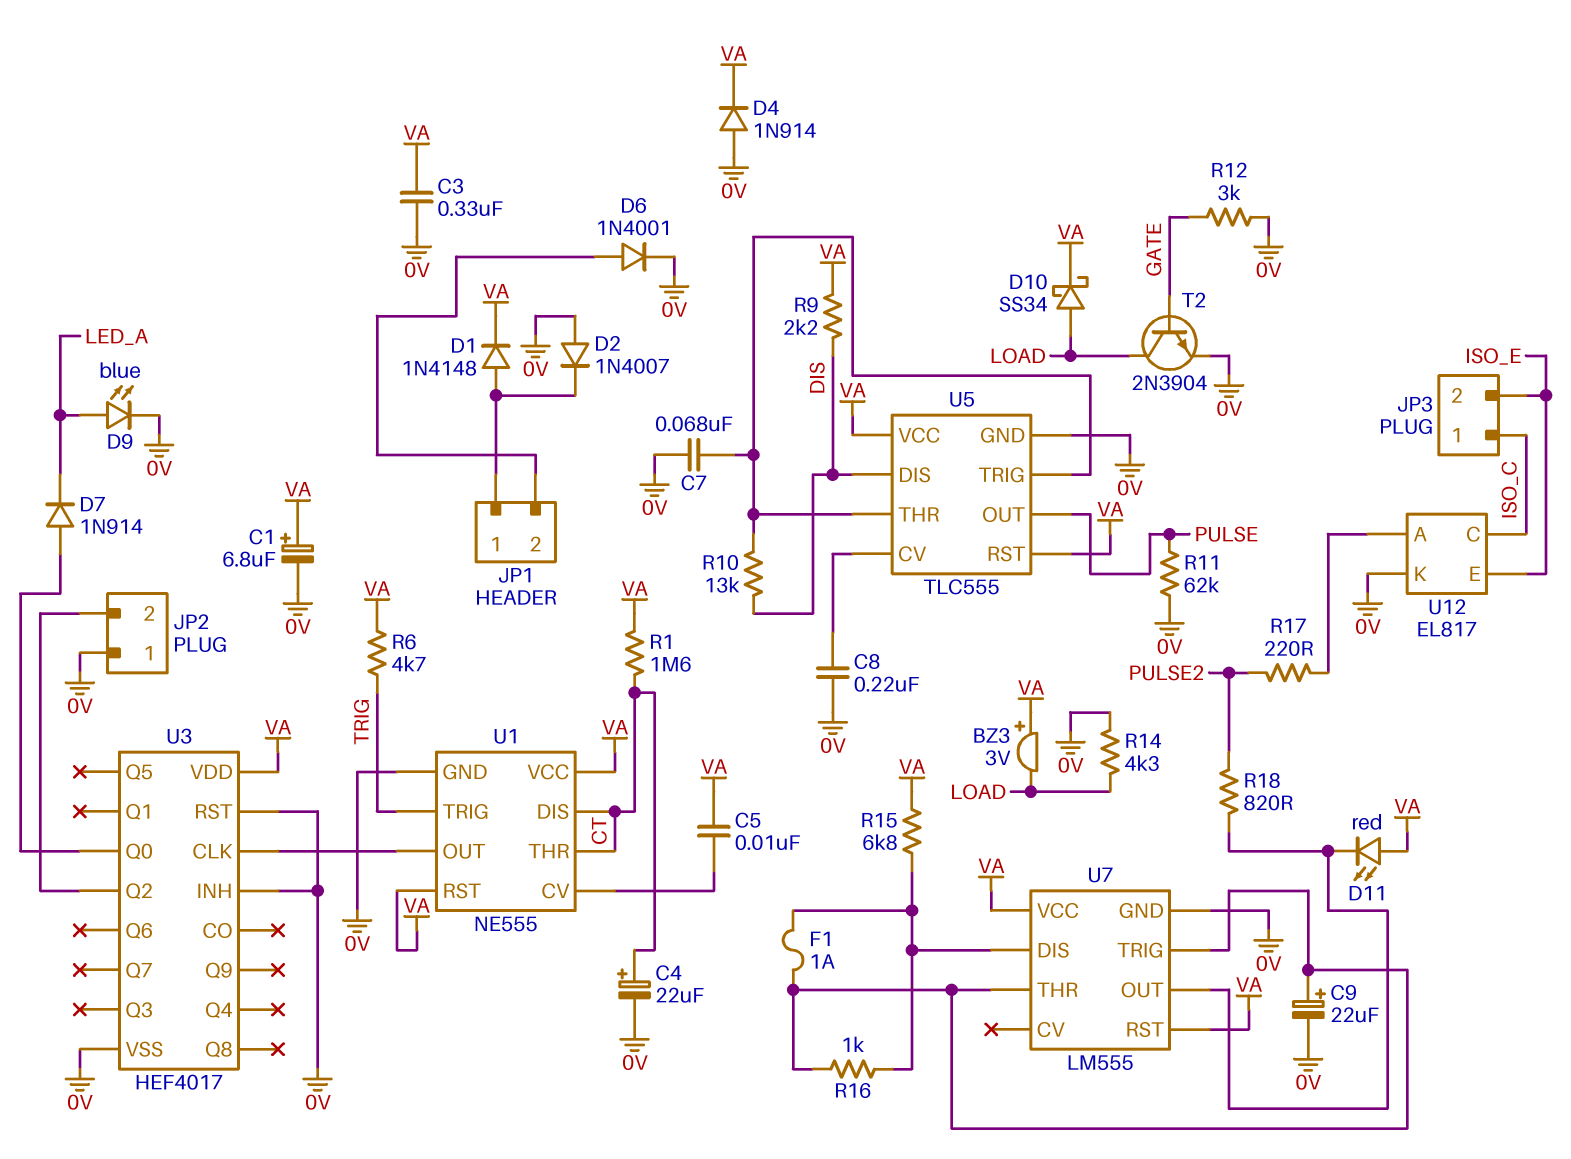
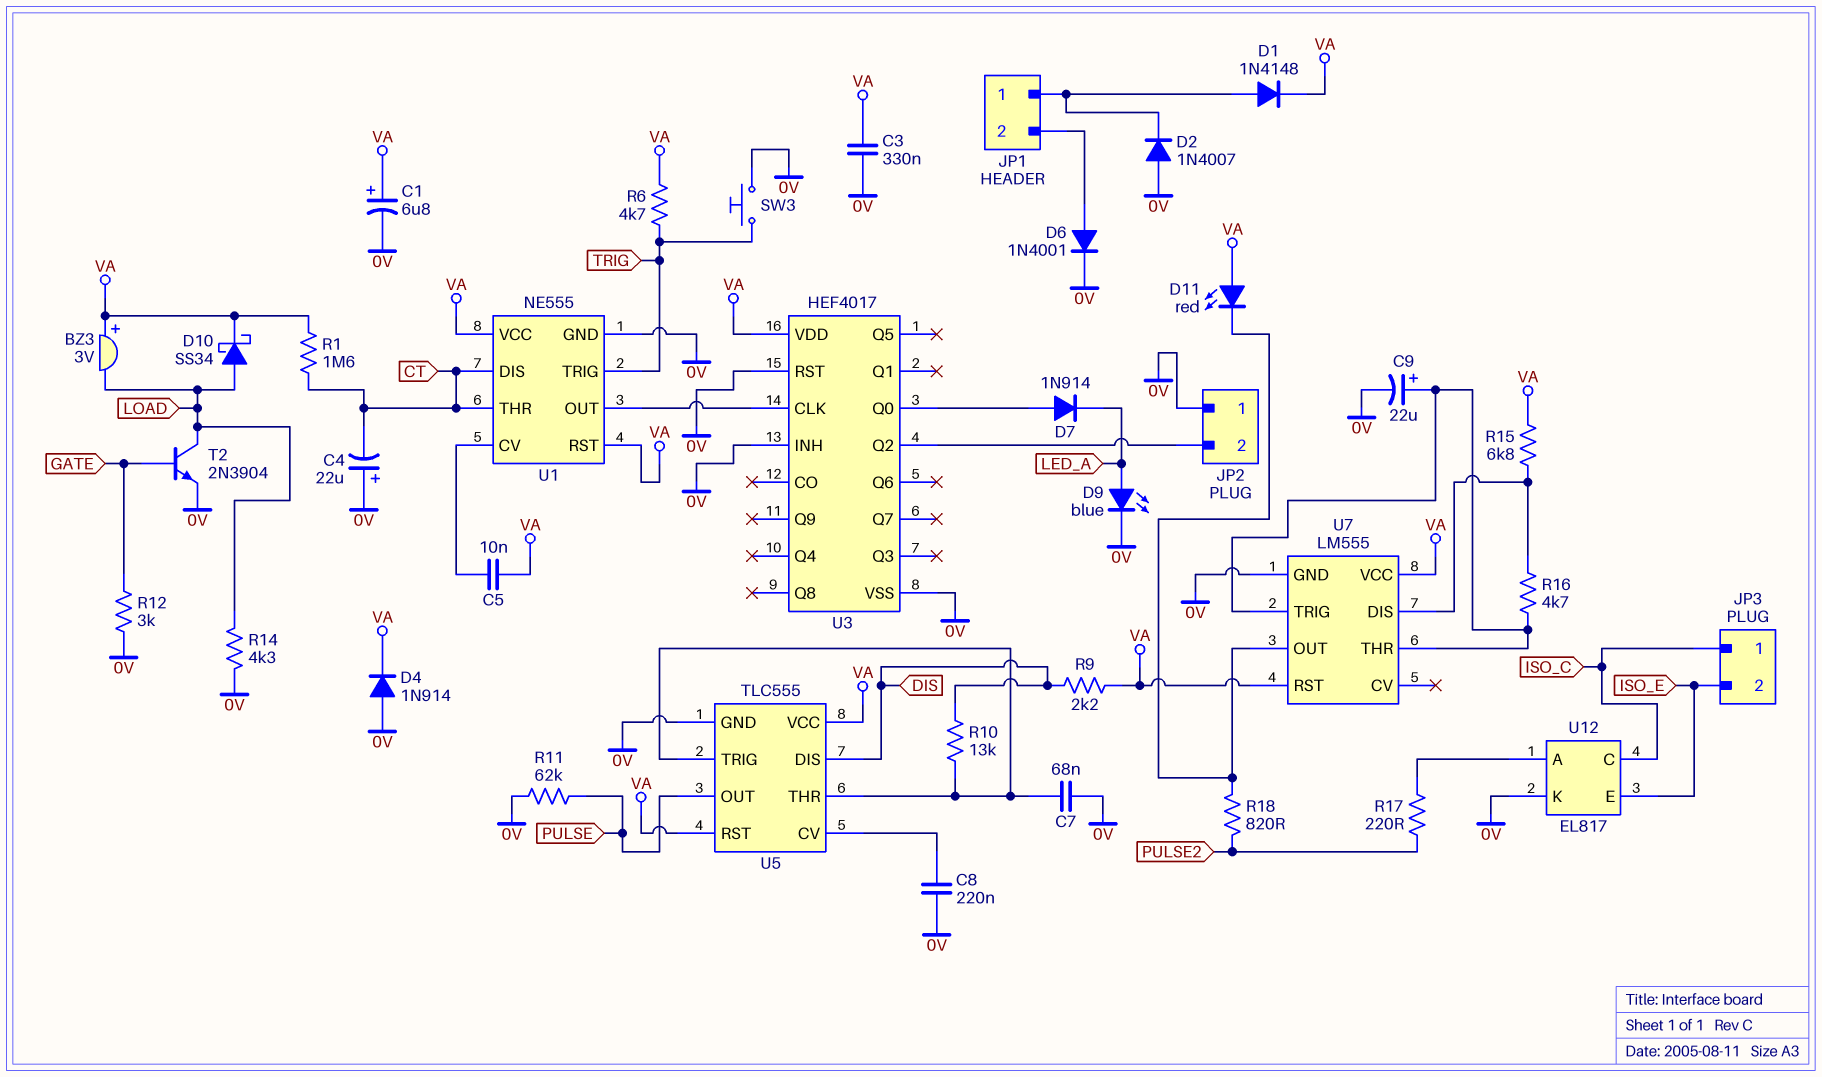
C4: 22uF (plus CT, minus 0V) -> 22uF (plus 0V, minus CT)
F1: 1A (U7/DIS, U7/THR) -> none
R16: 1k (U7/DIS, U7/THR) -> 4.7k (U7/DIS, U7/THR)
SW3: none -> button (0V, TRIG)

